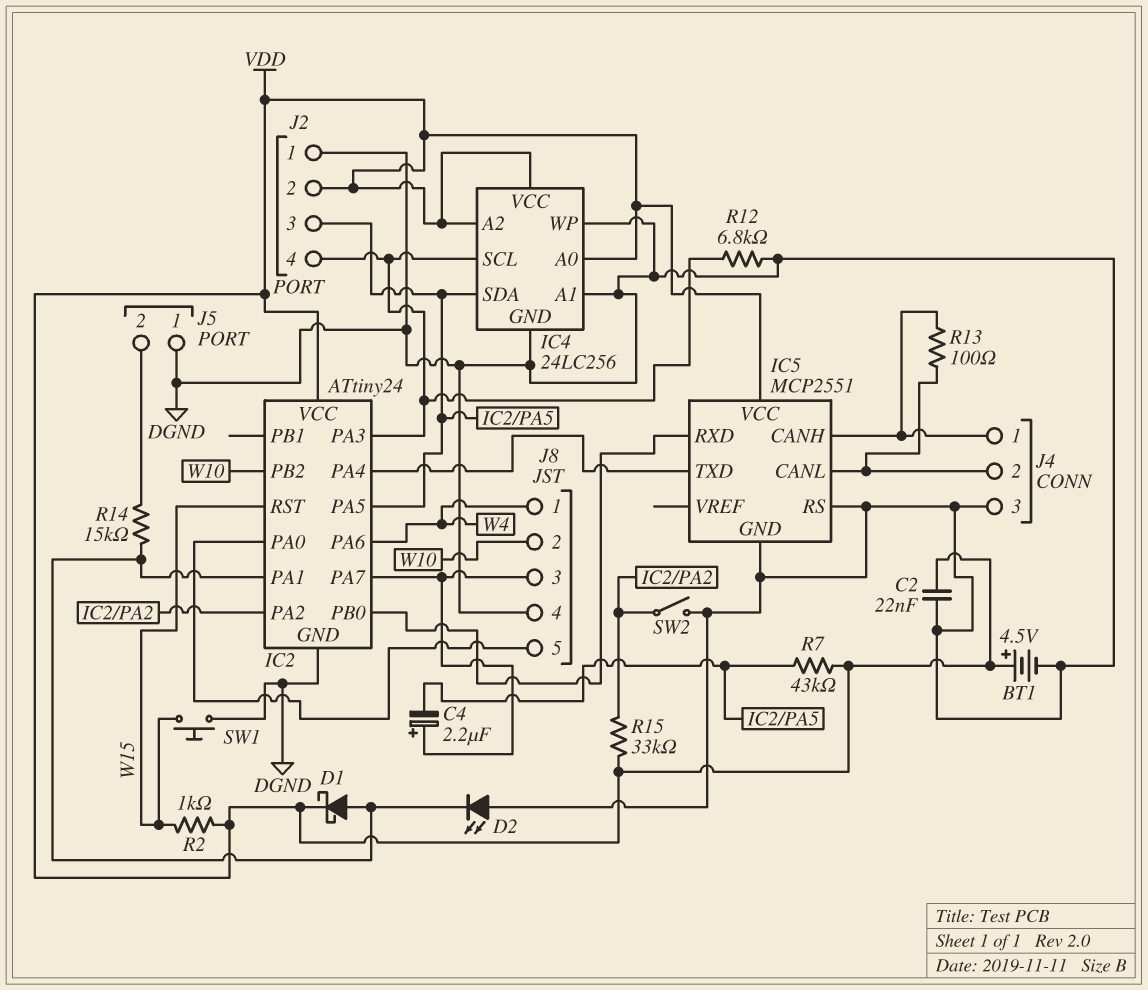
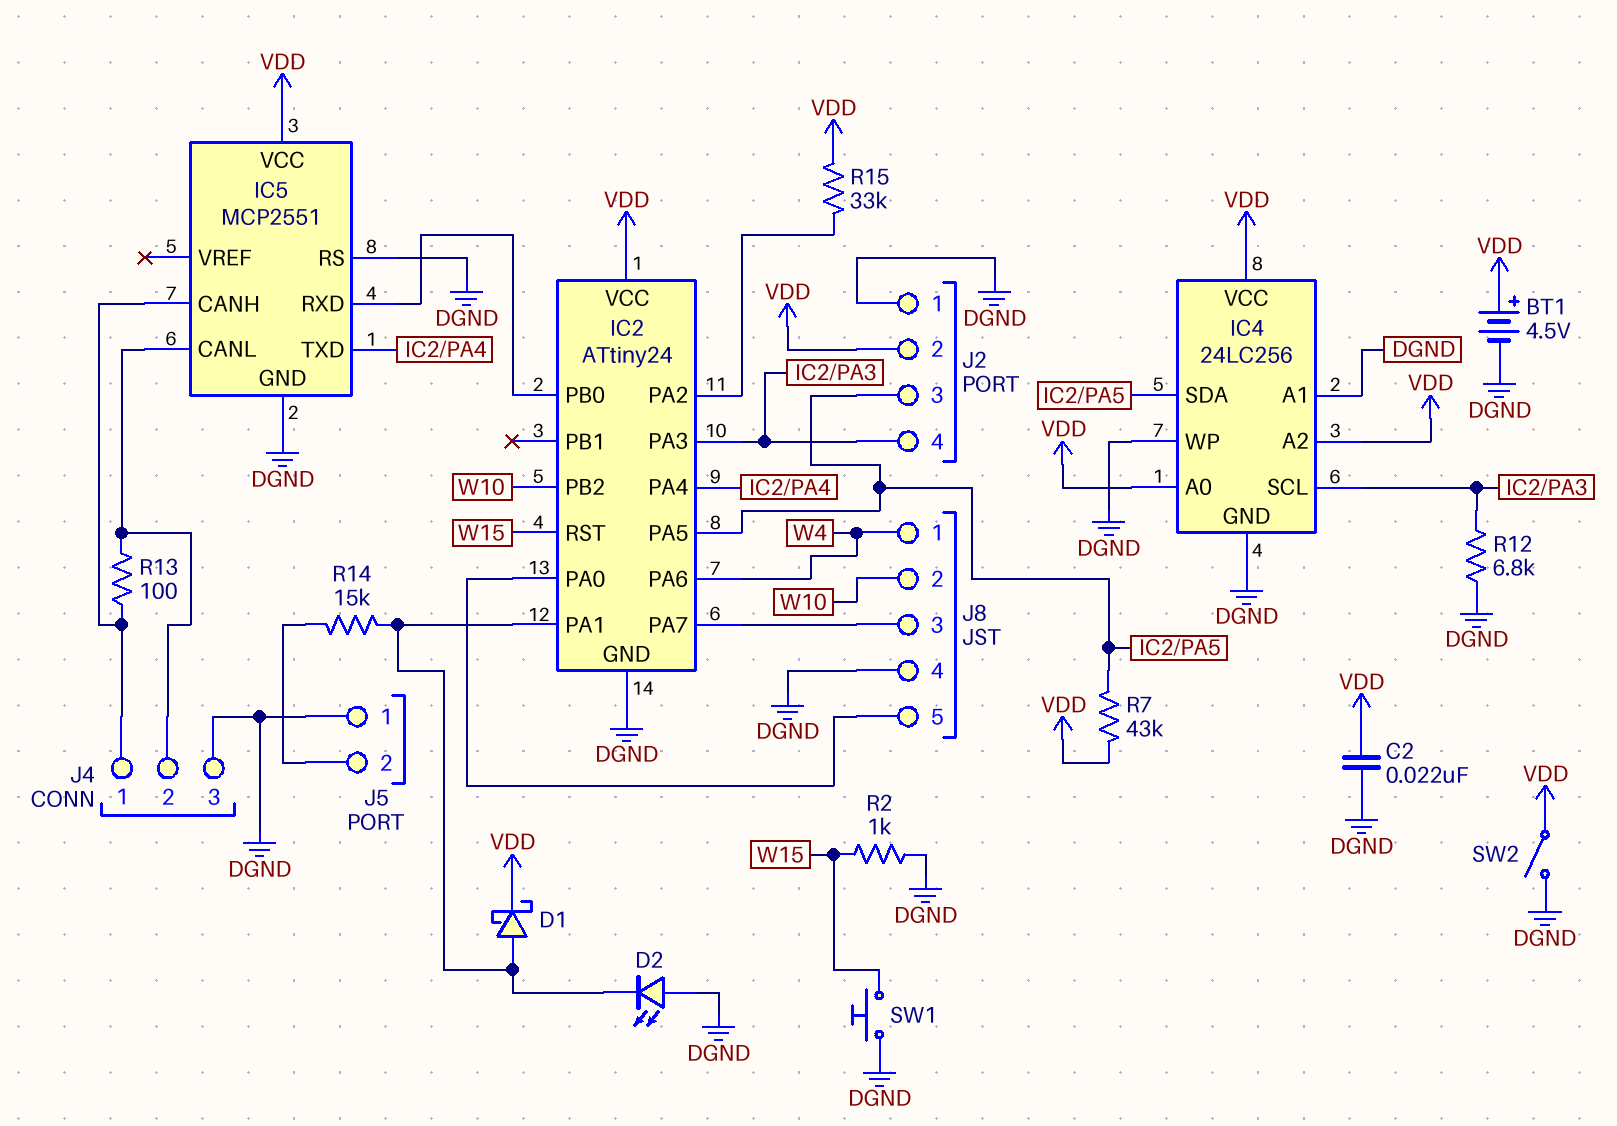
C4: 2.2uF (plus IC2/PA7, minus IC2/PA5) -> none
R2: 1k (VDD, W15) -> 1k (DGND, W15)
SW2: switch (DGND, IC2/PA2) -> switch (DGND, VDD)

